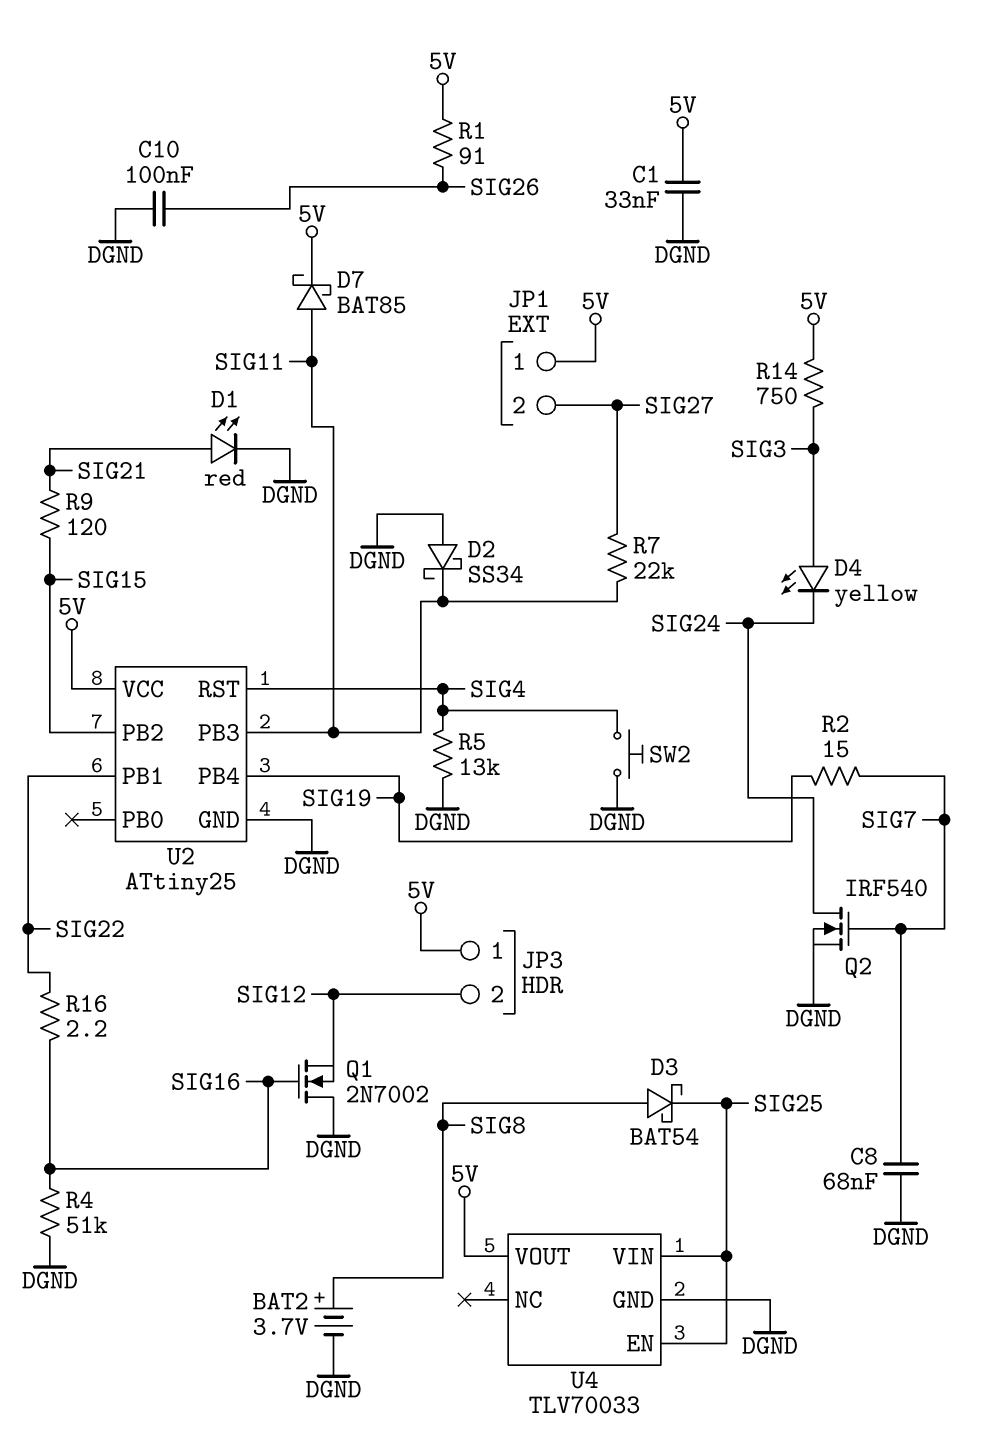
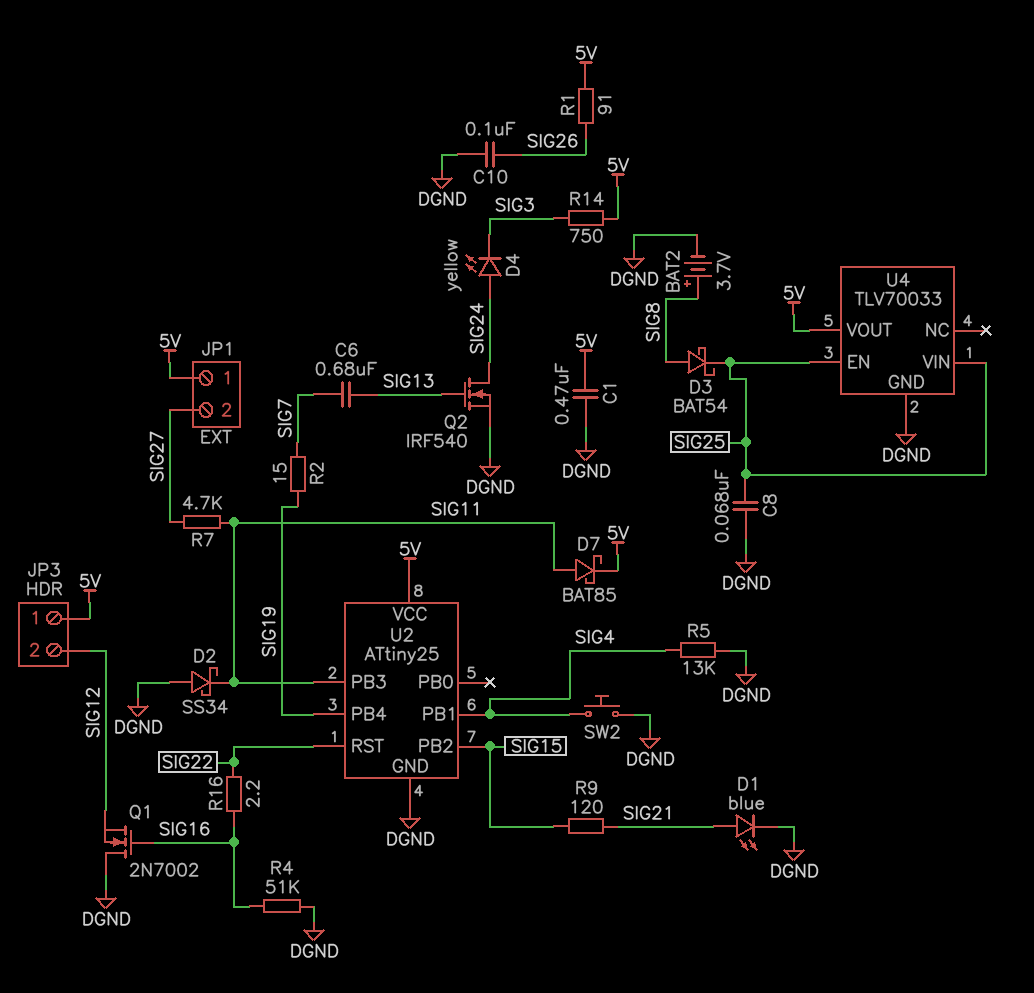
C1: 33nF (5V, DGND) -> 470nF (5V, DGND)
C6: none -> 680nF (SIG7, SIG13)
C8: 68nF (DGND, SIG7) -> 68nF (DGND, SIG25)
D1: LED red (A SIG21, K DGND) -> LED blue (A SIG21, K DGND)
D4: LED yellow (A SIG3, K SIG24) -> LED yellow (A SIG24, K SIG3)
Q2: NMOS IRF540 (G SIG7, D SIG24, S DGND) -> NMOS IRF540 (G SIG13, D SIG24, S DGND)
R7: 22k (SIG11, SIG27) -> 4.7k (SIG11, SIG27)
U2 pin PB1: SIG22 -> SIG4
U2 pin RST: SIG4 -> SIG22

